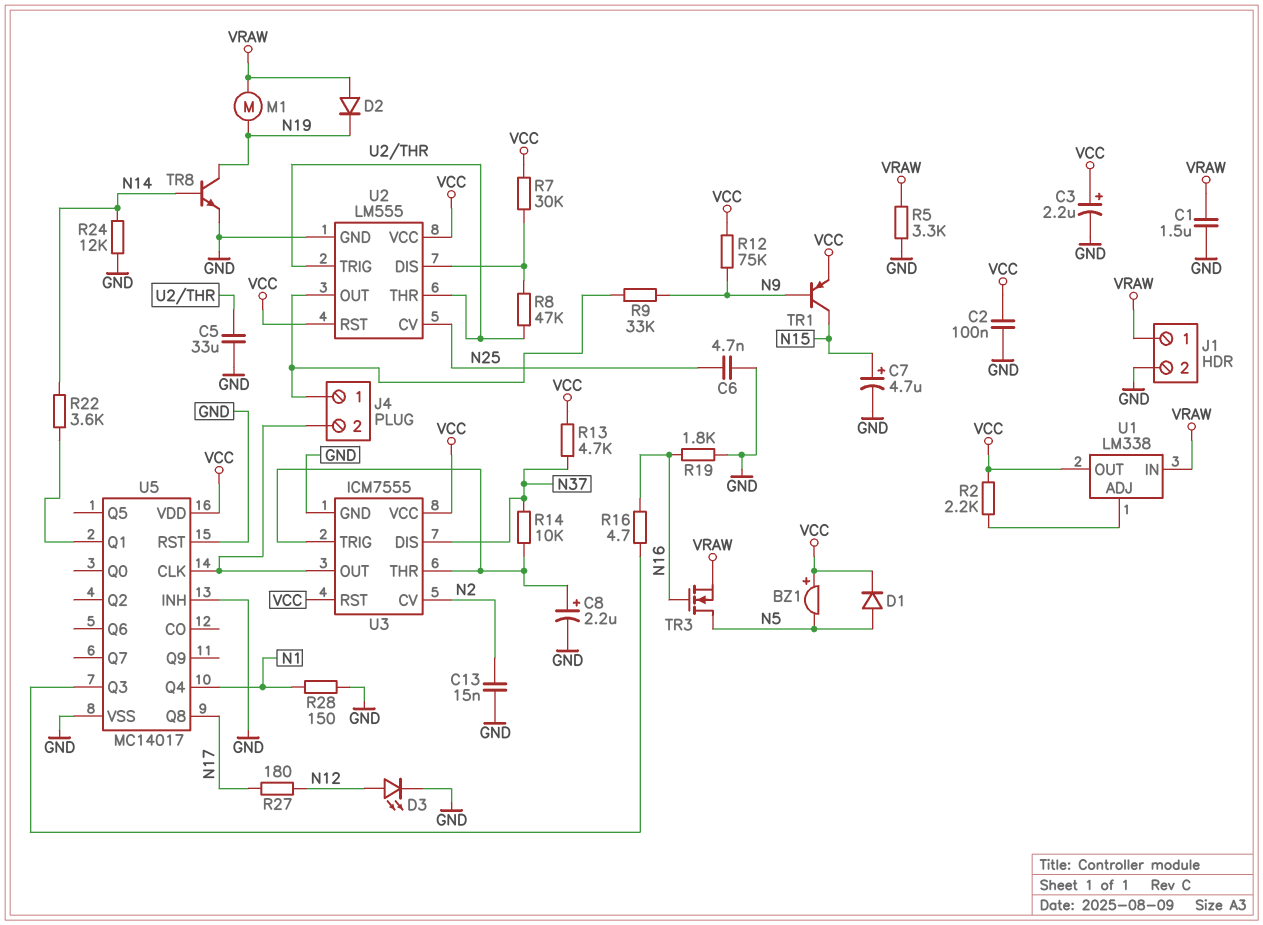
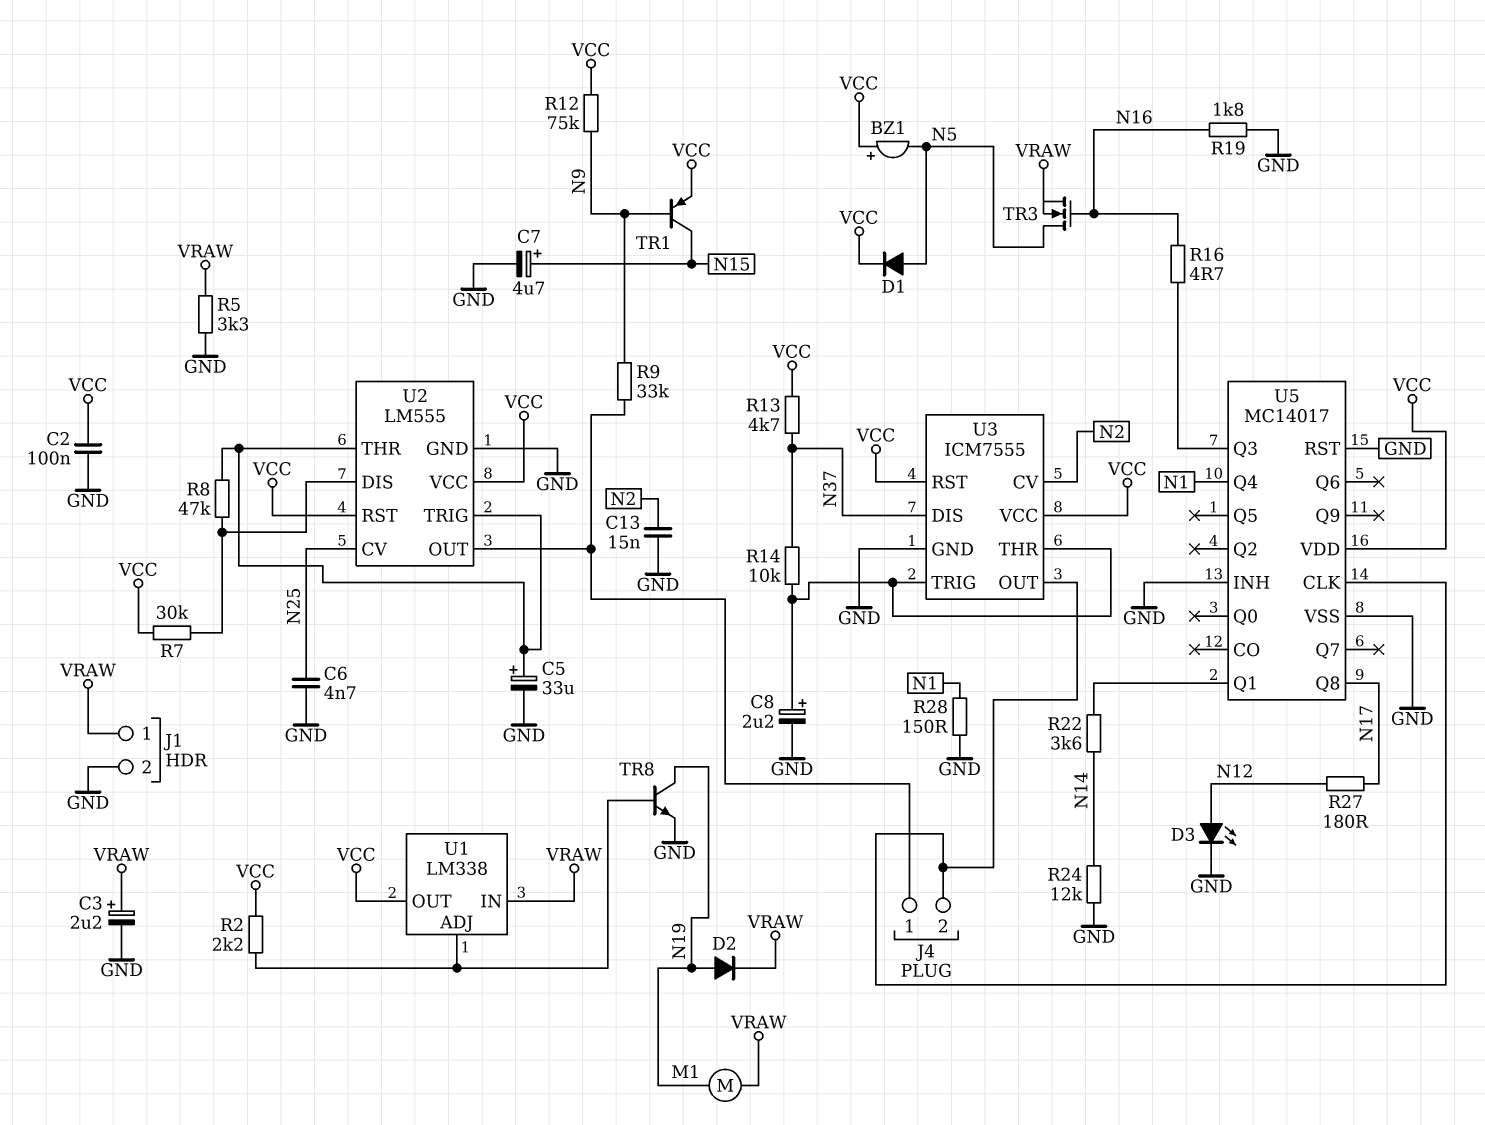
C1: 1.5uF (GND, VRAW) -> none
C3: 2.2uF (plus VCC, minus GND) -> 2.2uF (plus VRAW, minus GND)
C5: 33uF (GND, U2/THR) -> 33uF (plus U2/THR, minus GND)
D2: diode (A VRAW, K N19) -> diode (A N19, K VRAW)
TR8: NPN (B N14, C N19, E GND) -> NPN (B U1/ADJ, C N19, E GND)

